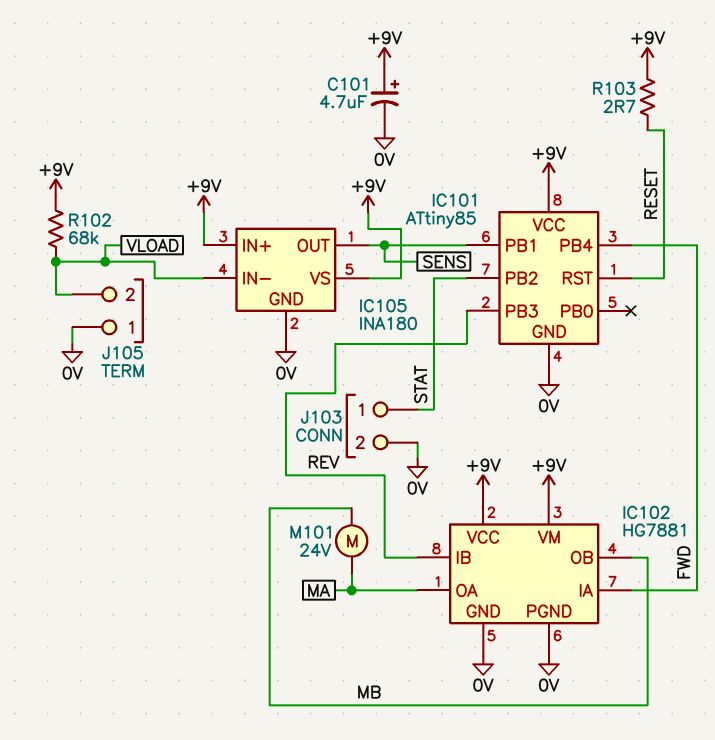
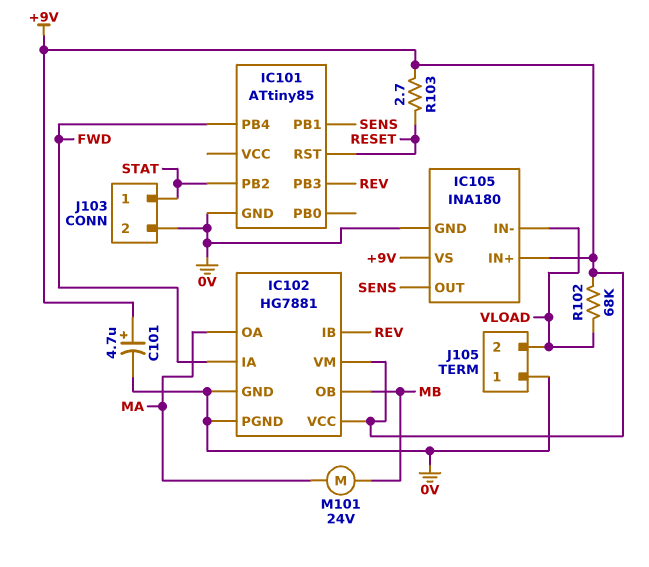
IC101 pin VCC: +9V -> none

